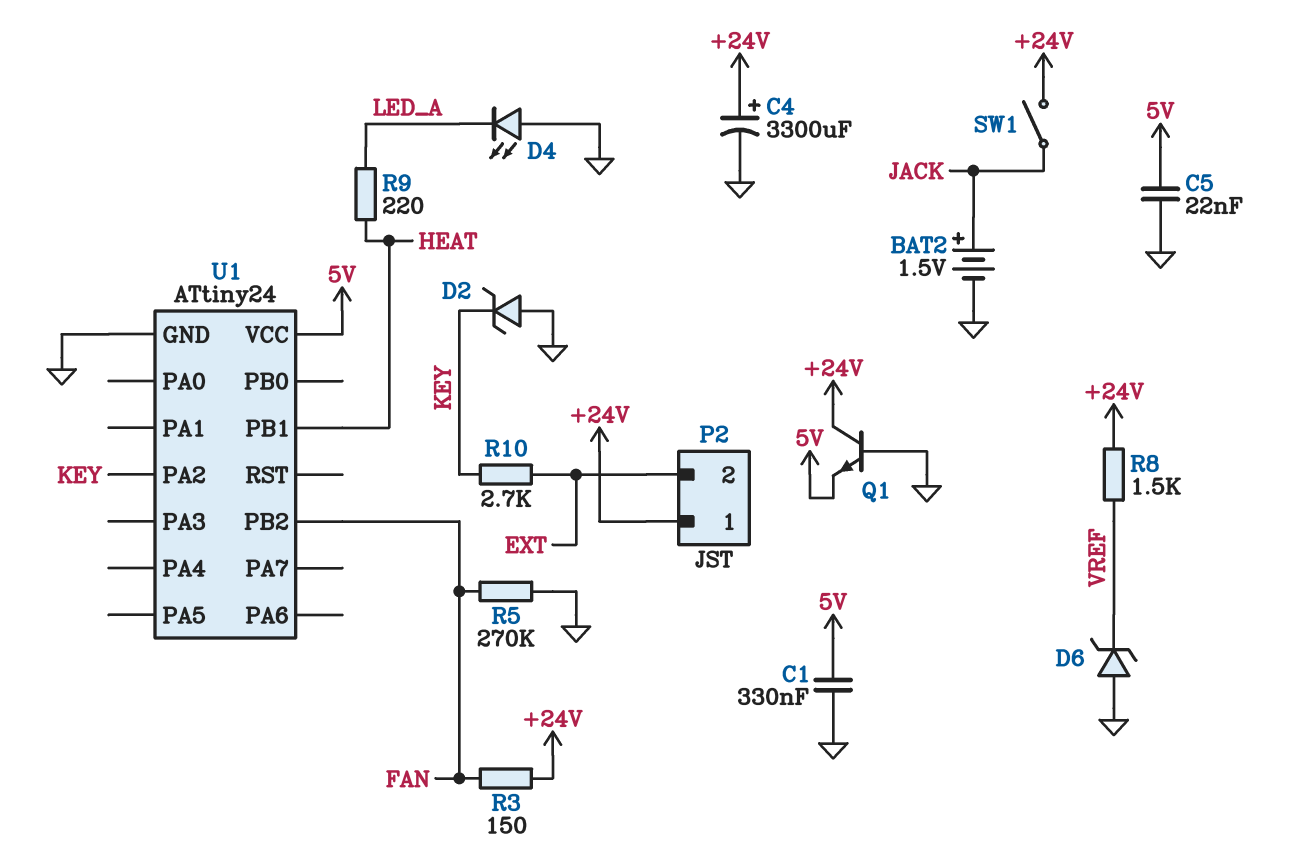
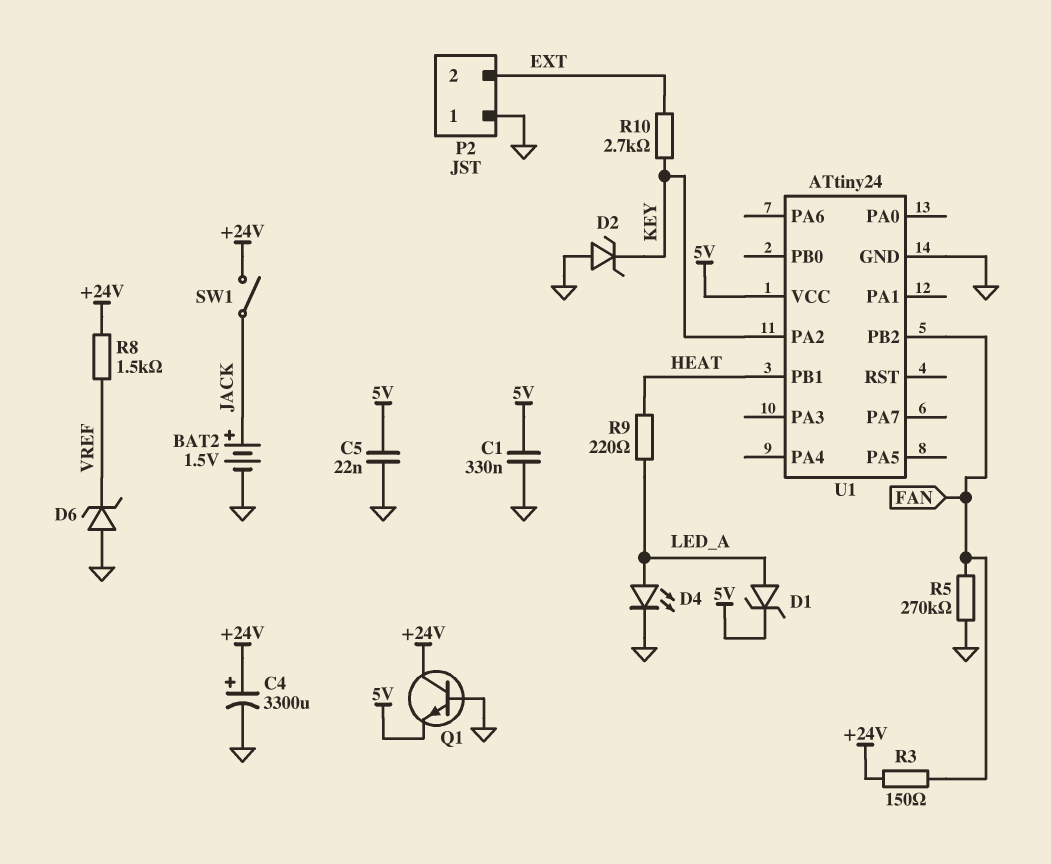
D1: none -> zener (A LED_A, K 5V)
D4: LED (A GND, K LED_A) -> LED (A LED_A, K GND)
P2 pin 1: +24V -> GND

